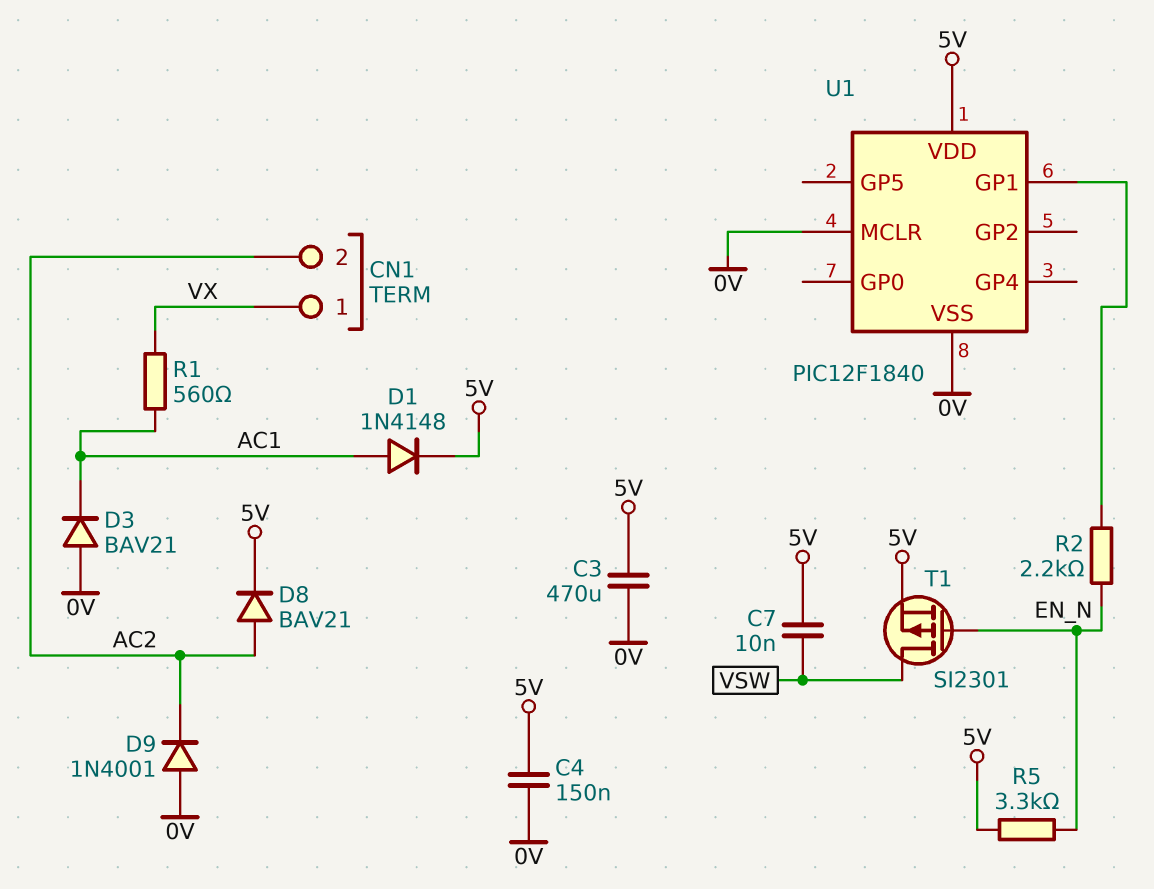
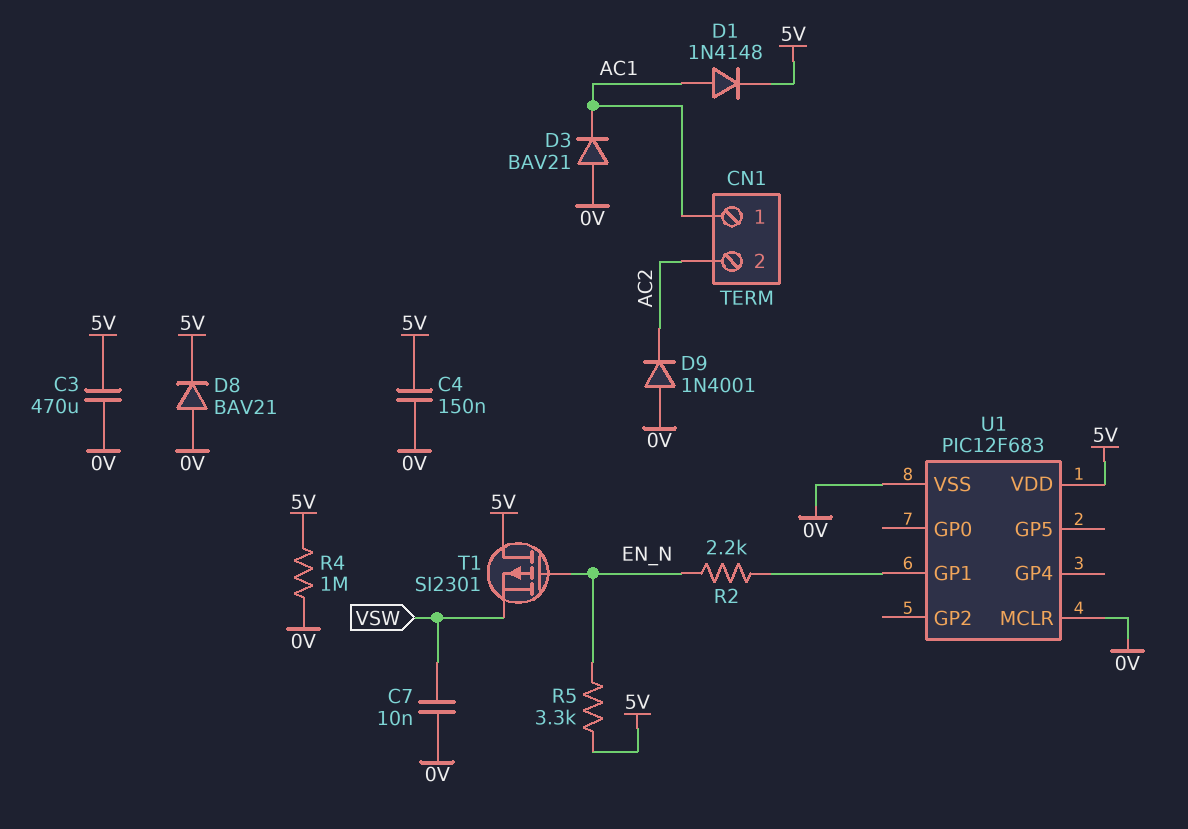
C7: 10nF (5V, VSW) -> 10nF (0V, VSW)
CN1 pin 1: VX -> AC1
D8: diode BAV21 (A AC2, K 5V) -> diode BAV21 (A 0V, K 5V)
R1: 560 (AC1, VX) -> none
R4: none -> 1M (0V, 5V)
T1: PMOS SI2301 (G EN_N, D VSW, S 5V) -> PMOS SI2301 (G EN_N, D 5V, S VSW)
U1: PIC12F1840 -> PIC12F683

